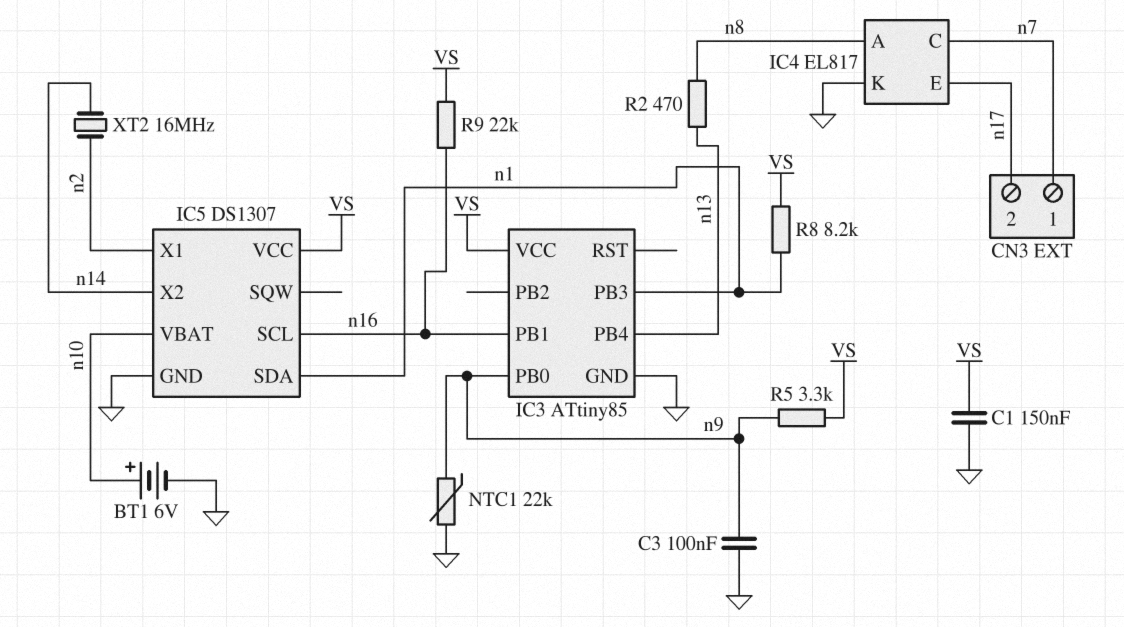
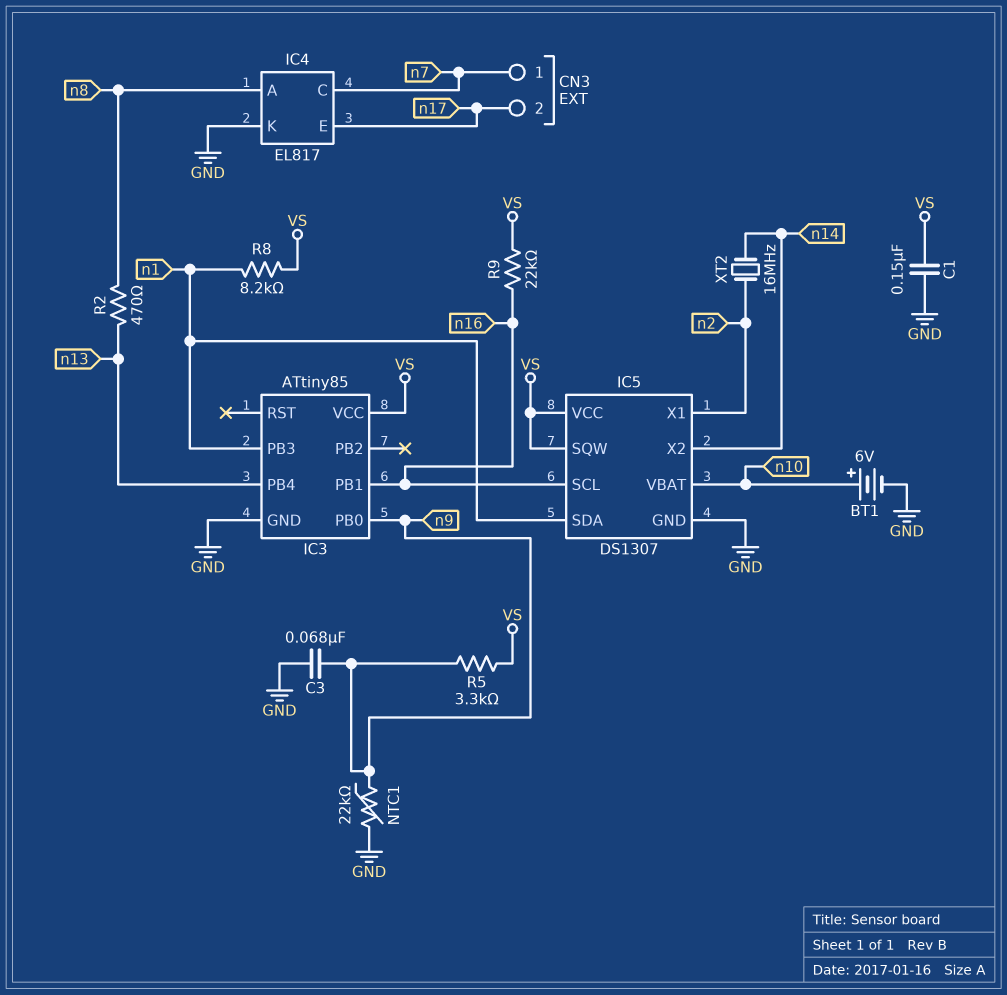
C3: 100nF (GND, n9) -> 68nF (GND, n9)
IC5 pin SQW: none -> VS

